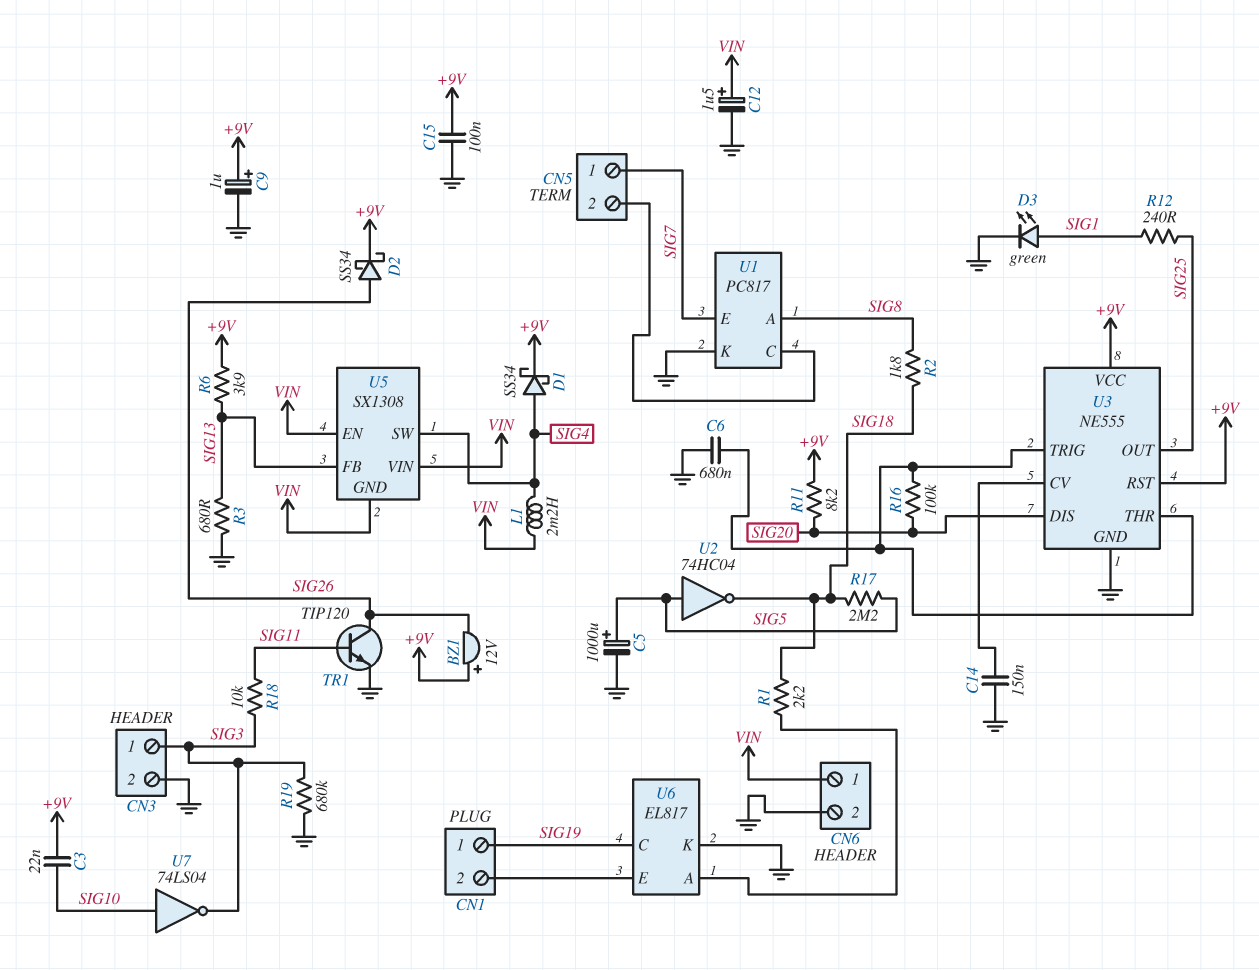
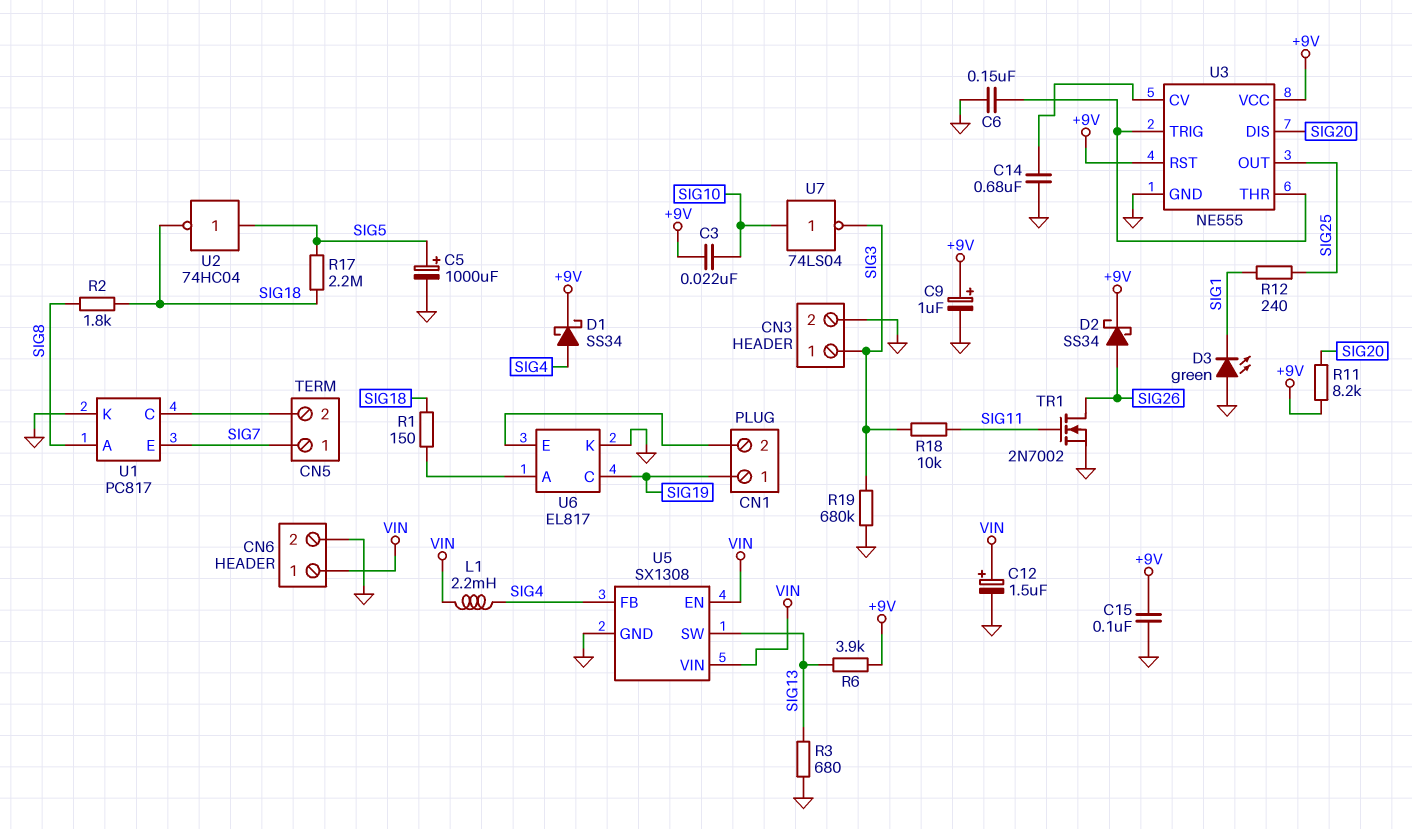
BZ1: buzzer 12V (plus +9V, minus SIG26) -> none
C6: 680nF (GND, U3/THR) -> 150nF (GND, U3/THR)
C14: 150nF (GND, U3/CV) -> 680nF (GND, U3/CV)
D3: LED green (A SIG1, K GND) -> LED green (A GND, K SIG1)
R1: 2.2k (SIG18, U6/A) -> 150 (SIG18, U6/A)
R16: 100k (SIG20, U3/THR) -> none
TR1: NPN TIP120 (B SIG11, C SIG26, E GND) -> NMOS 2N7002 (G SIG11, D SIG26, S GND)
U5 pin FB: SIG13 -> SIG4
U5 pin GND: VIN -> GND
U5 pin SW: SIG4 -> SIG13

